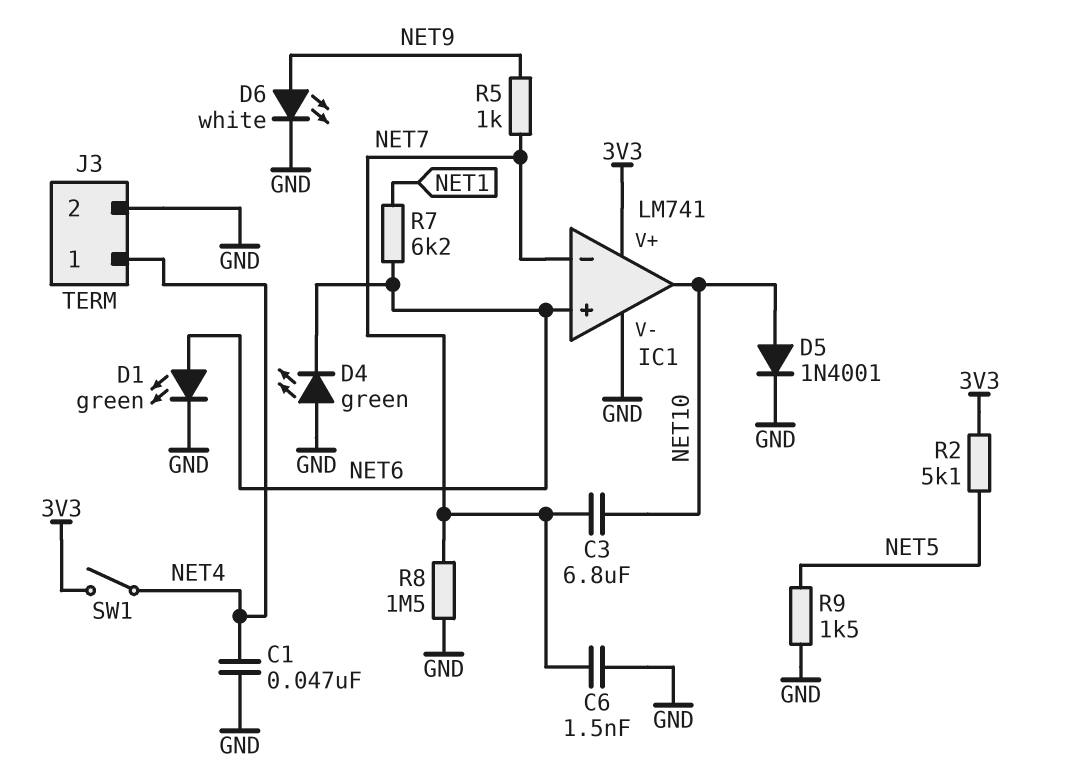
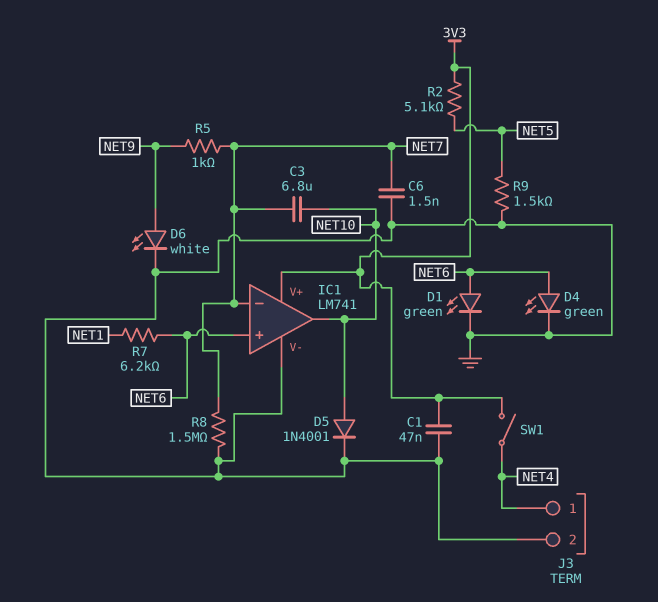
C1: 47nF (GND, NET4) -> 47nF (3V3, GND)
D4: LED green (A GND, K NET6) -> LED green (A NET6, K GND)

